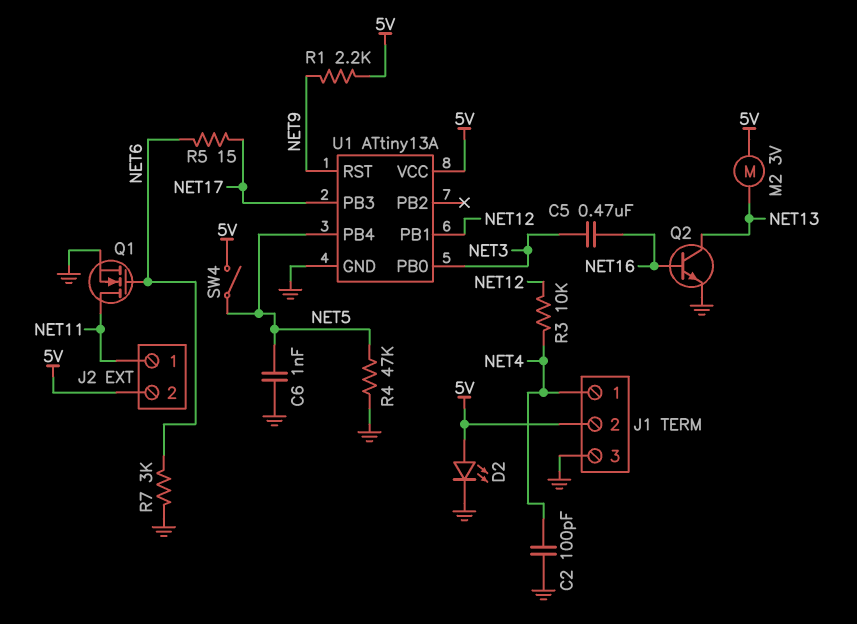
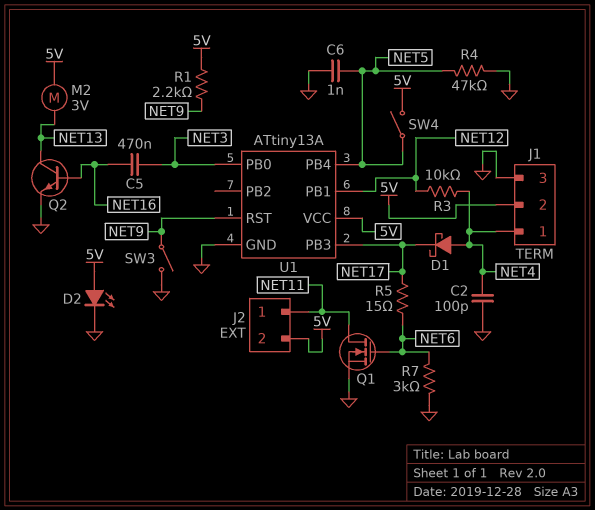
D1: none -> schottky (A NET4, K NET17)
SW3: none -> switch (GND, NET9)

